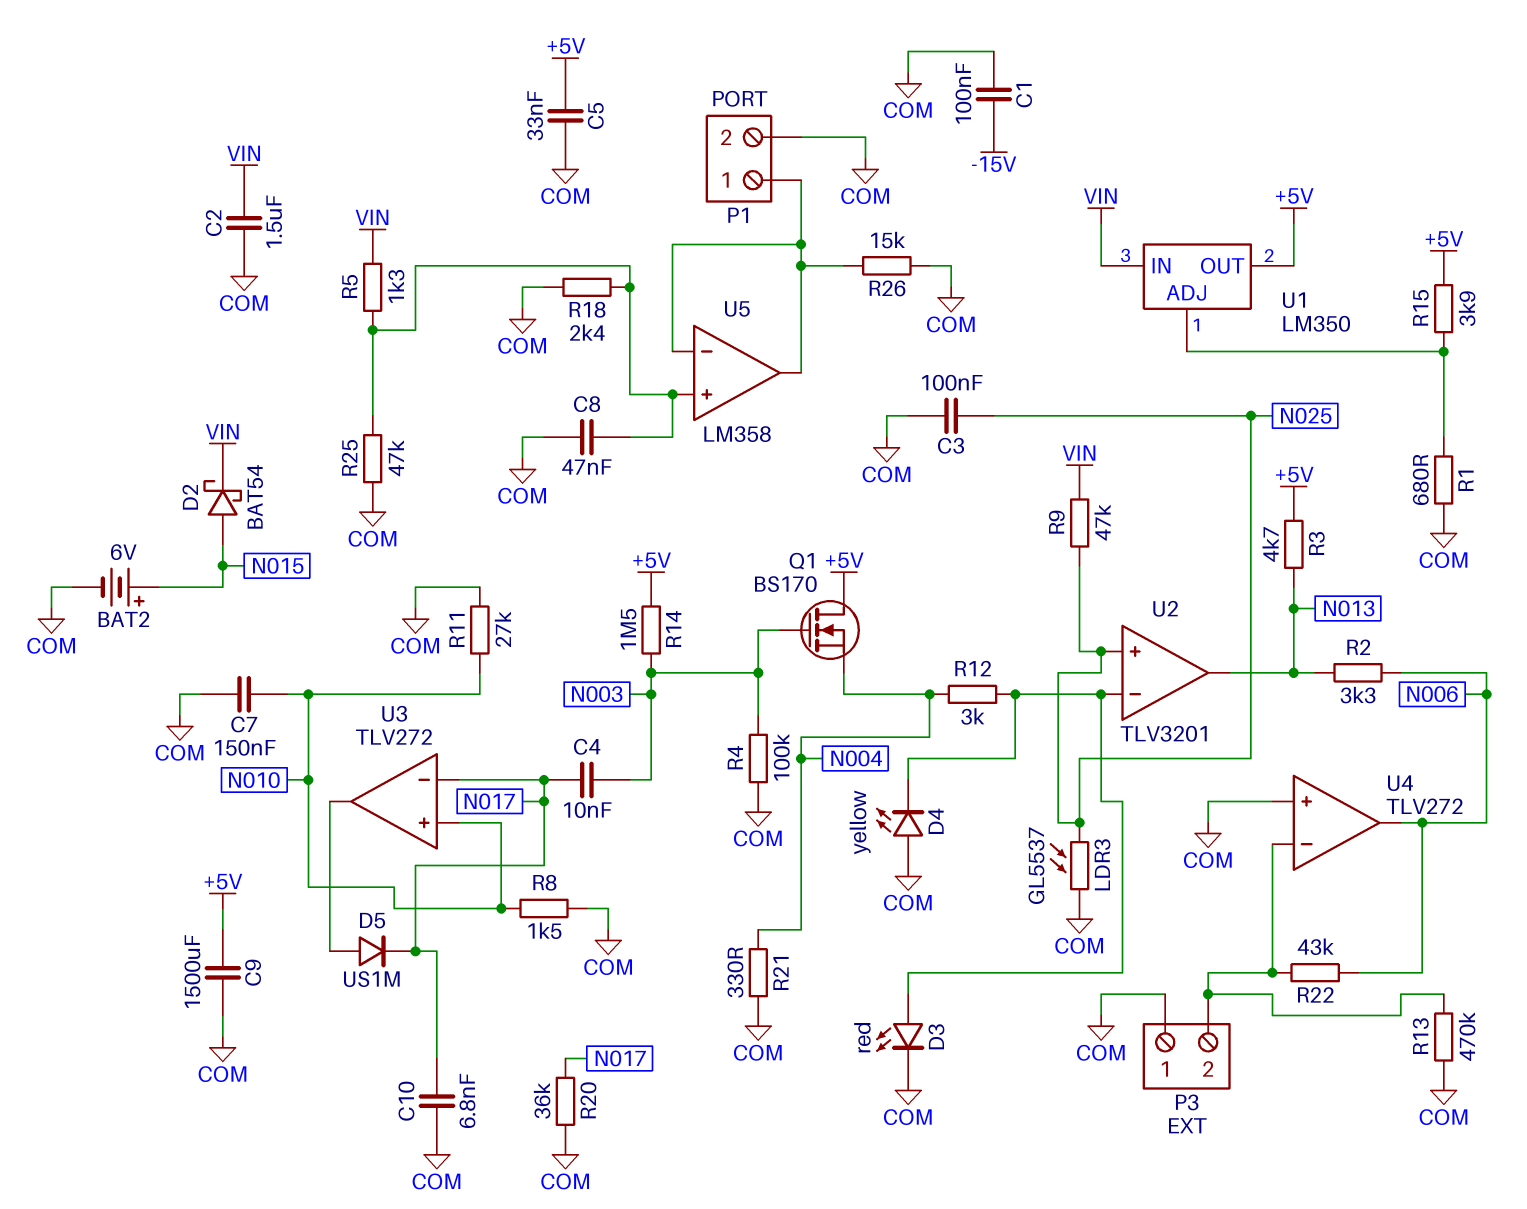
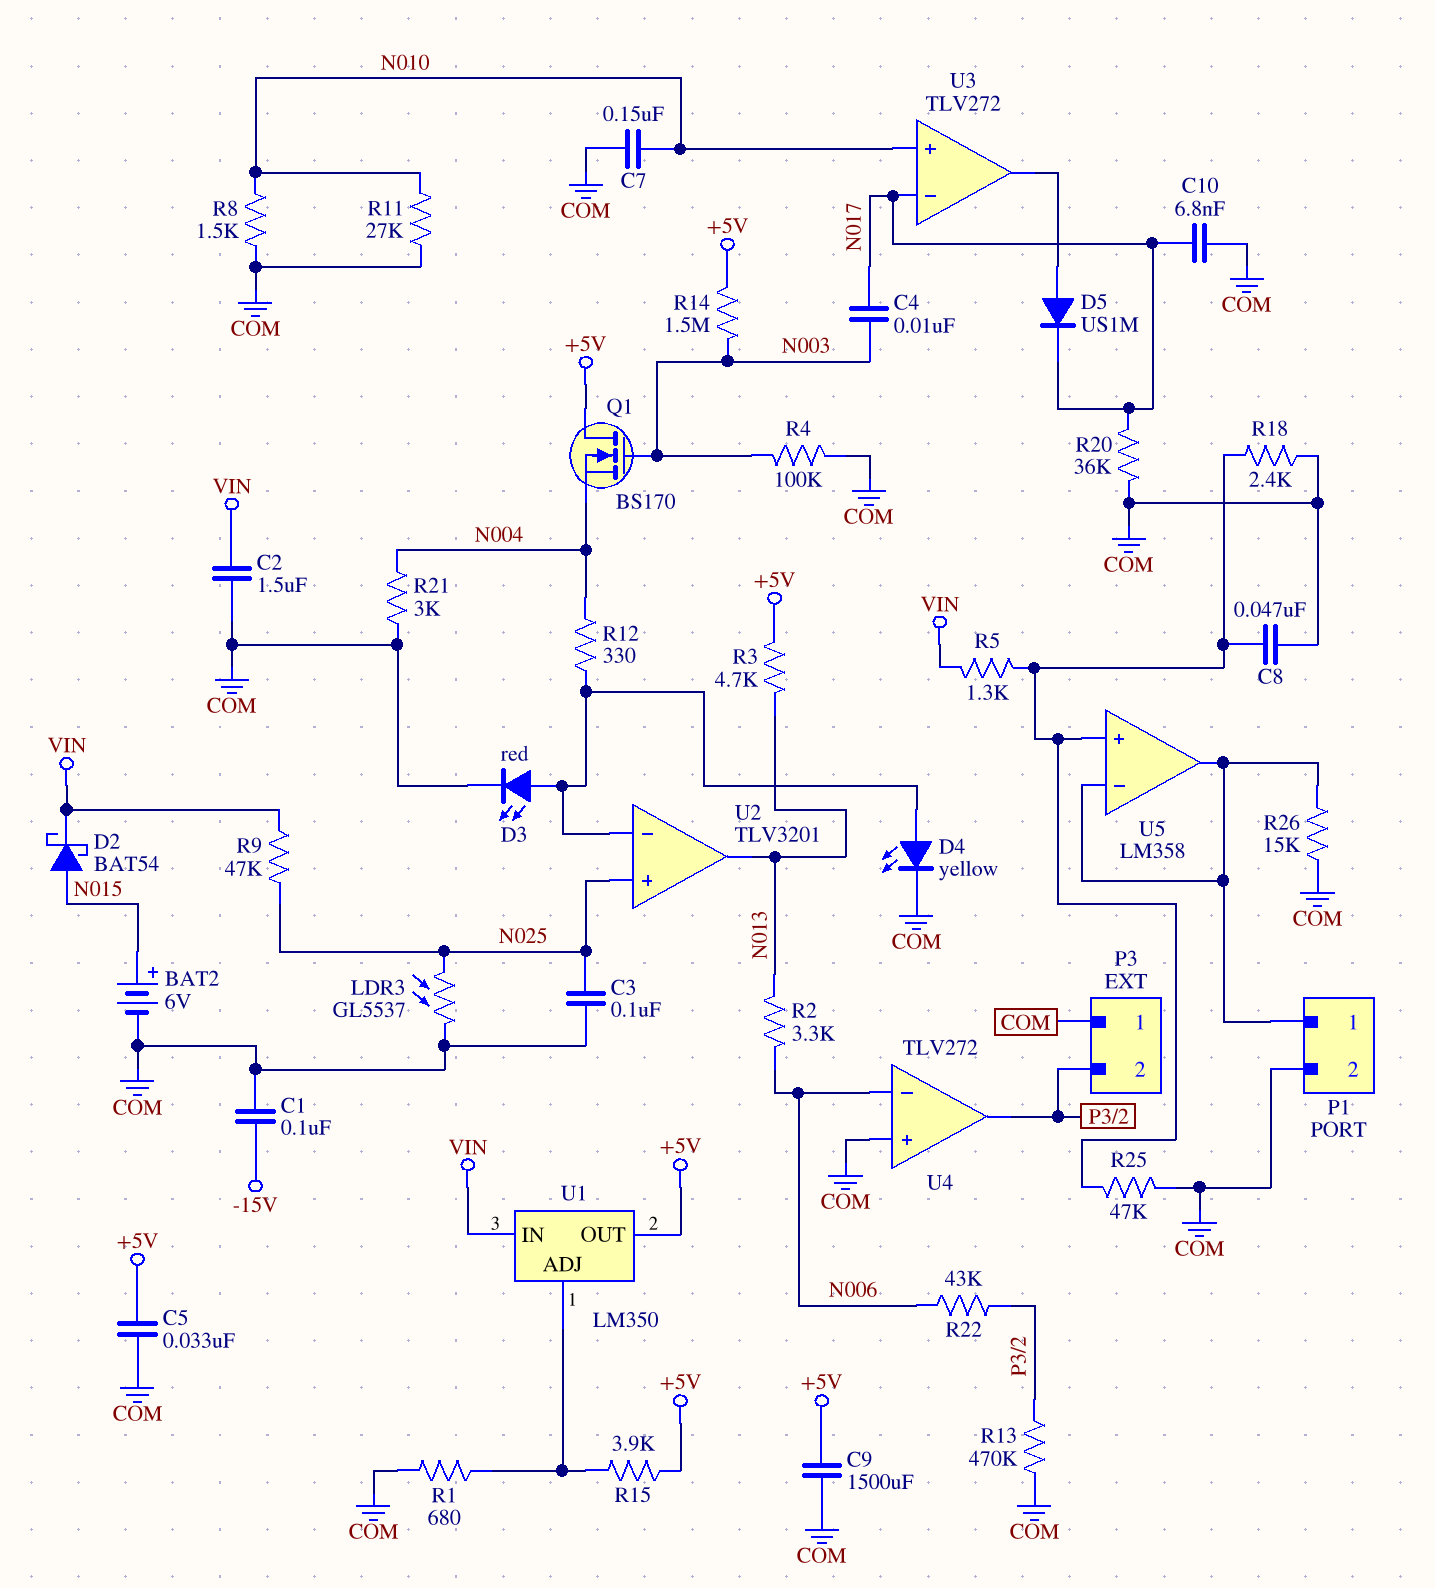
D4: LED yellow (A COM, K U2/in-) -> LED yellow (A U2/in-, K COM)
R12: 3k (N004, U2/in-) -> 330 (N004, U2/in-)
R21: 330 (COM, N004) -> 3k (COM, N004)
U4 pin in-: P3/2 -> N006
U4 pin out: N006 -> P3/2

